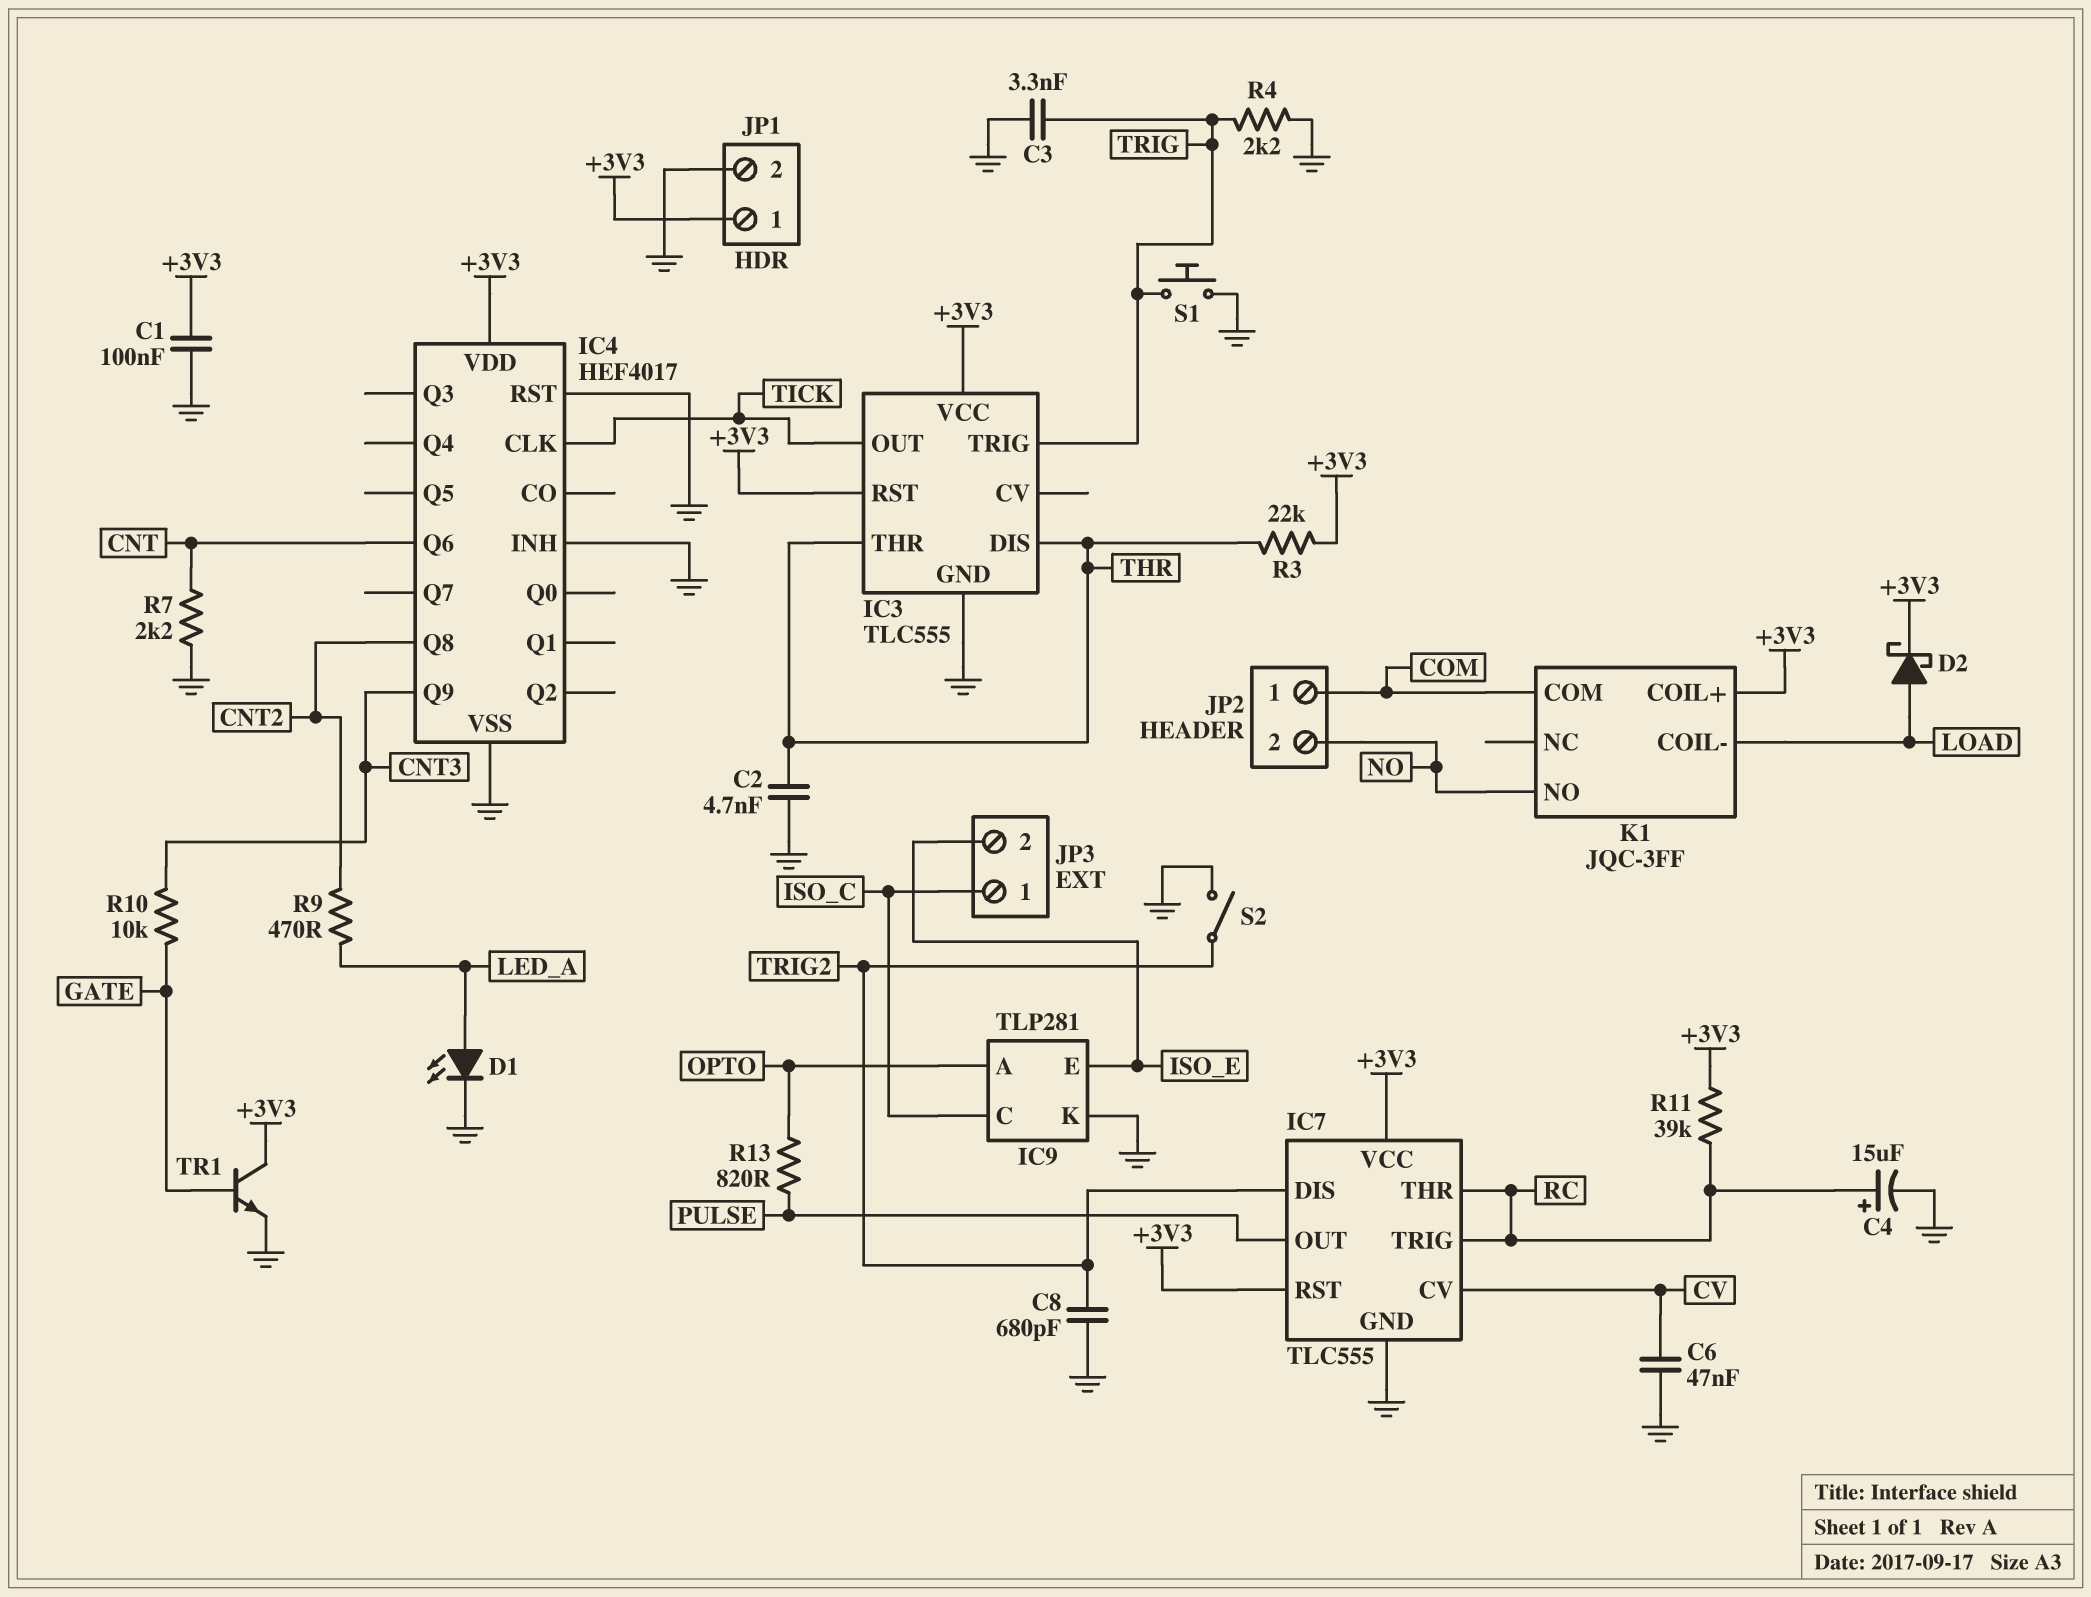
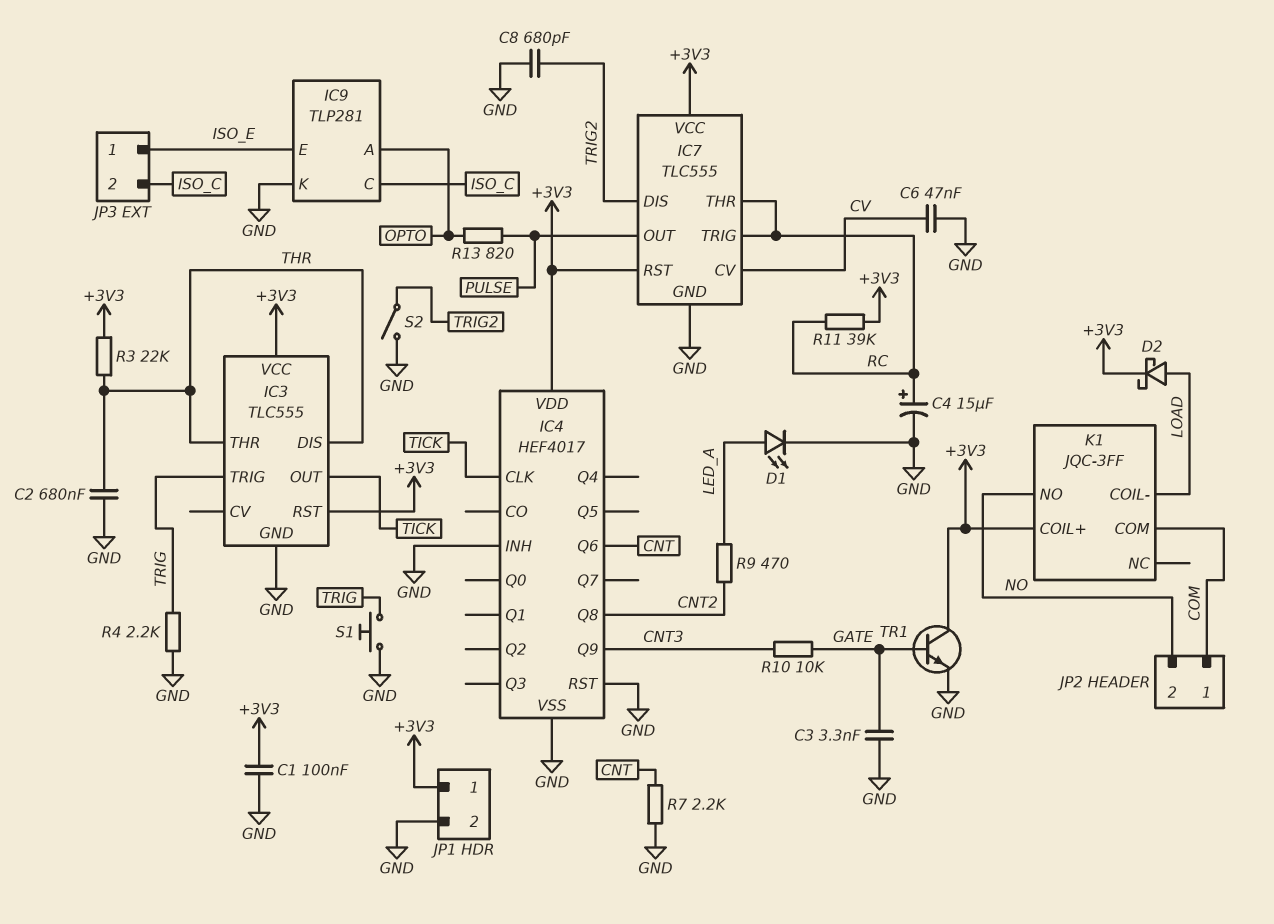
C2: 4.7nF (GND, THR) -> 680nF (GND, THR)
C3: 3.3nF (GND, TRIG) -> 3.3nF (GATE, GND)
JP3 pin 1: ISO_C -> ISO_E
JP3 pin 2: ISO_E -> ISO_C

